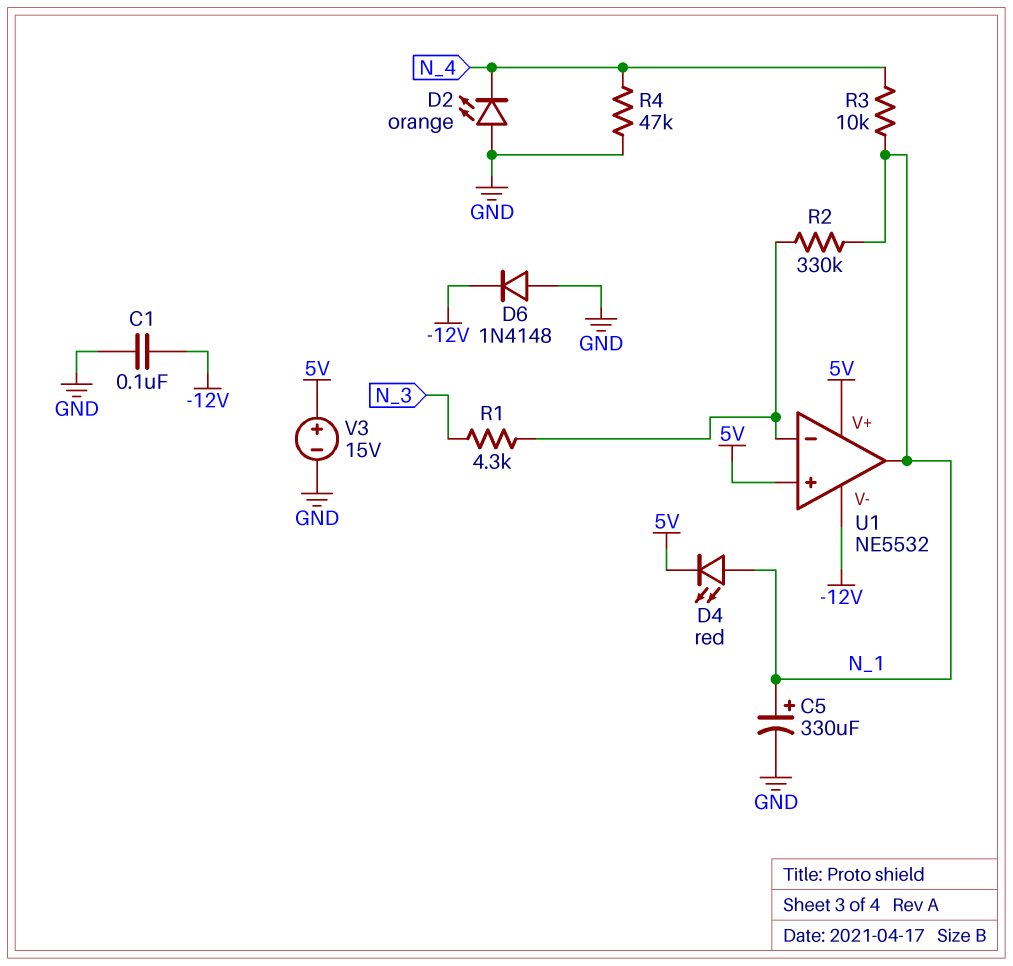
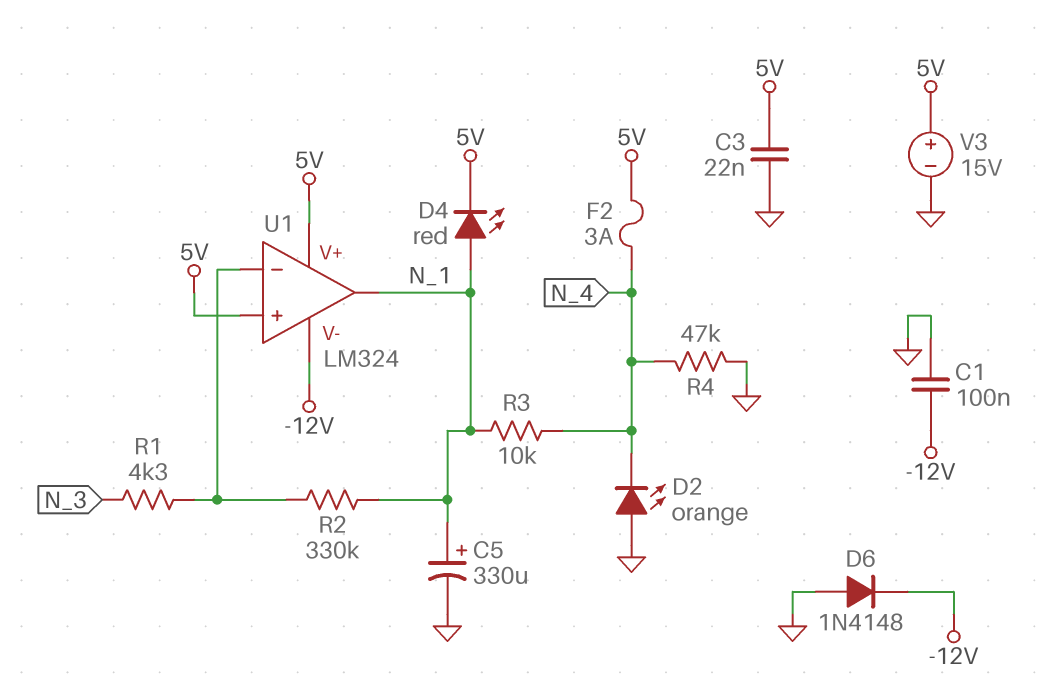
C3: none -> 22nF (5V, GND)
F2: none -> 3A (5V, N_4)
U1: NE5532 -> LM324

